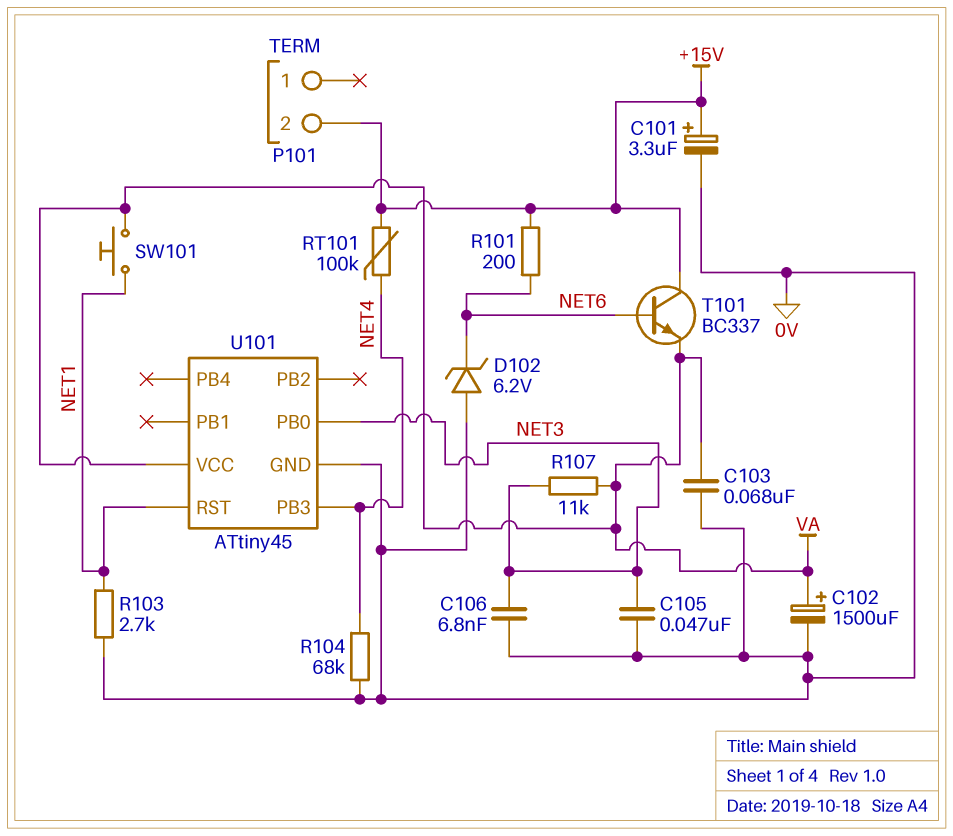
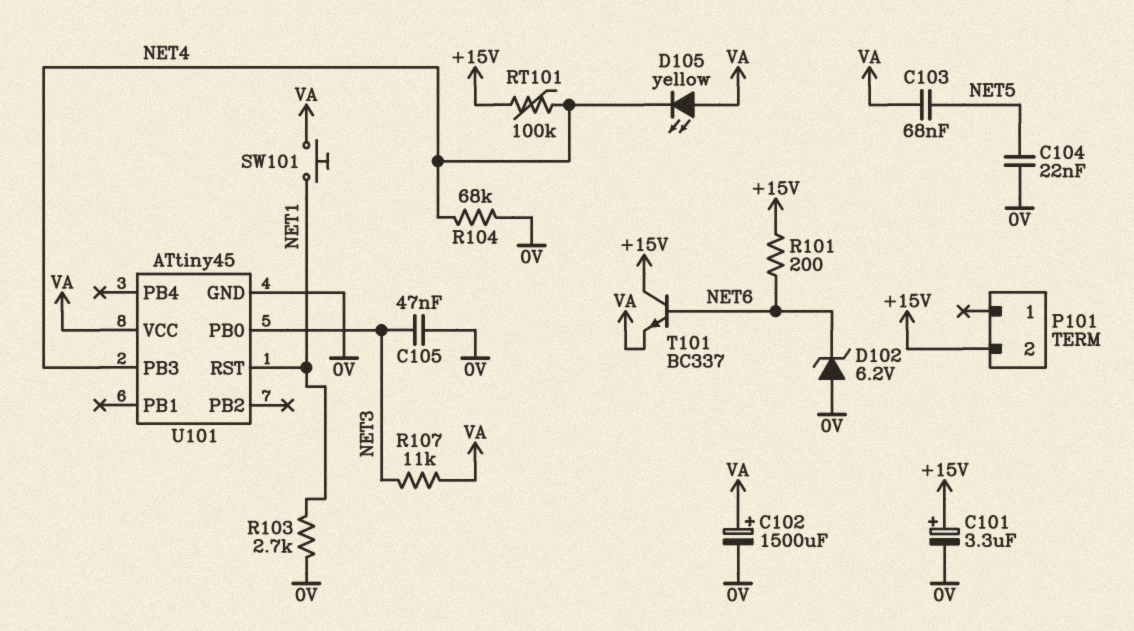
C103: 68nF (0V, VA) -> 68nF (NET5, VA)
C104: none -> 22nF (0V, NET5)
C106: 6.8nF (0V, NET3) -> none
D105: none -> LED yellow (A VA, K NET4)

